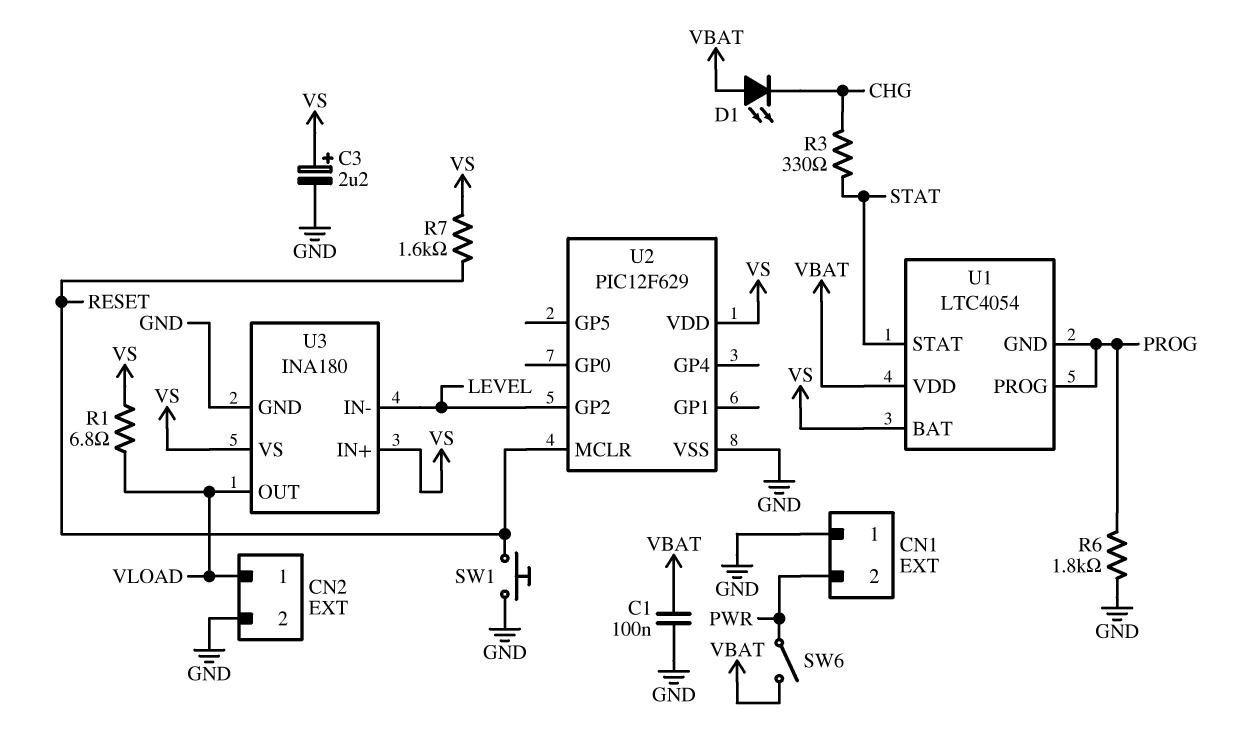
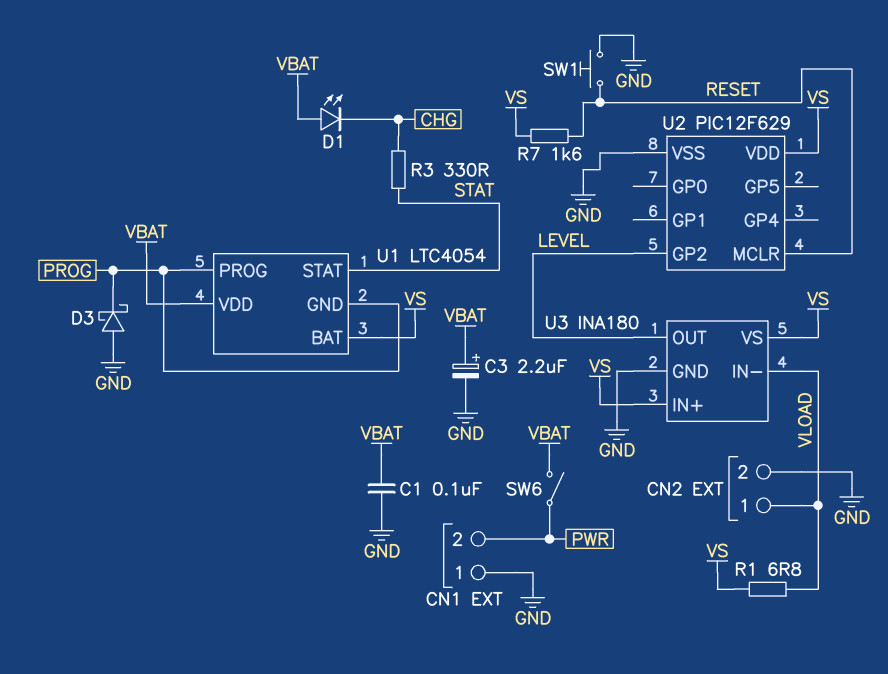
C3: 2.2uF (plus VS, minus GND) -> 2.2uF (plus VBAT, minus GND)
D3: none -> schottky (A GND, K PROG)
R6: 1.8k (GND, PROG) -> none
U3 pin IN-: LEVEL -> VLOAD
U3 pin OUT: VLOAD -> LEVEL

